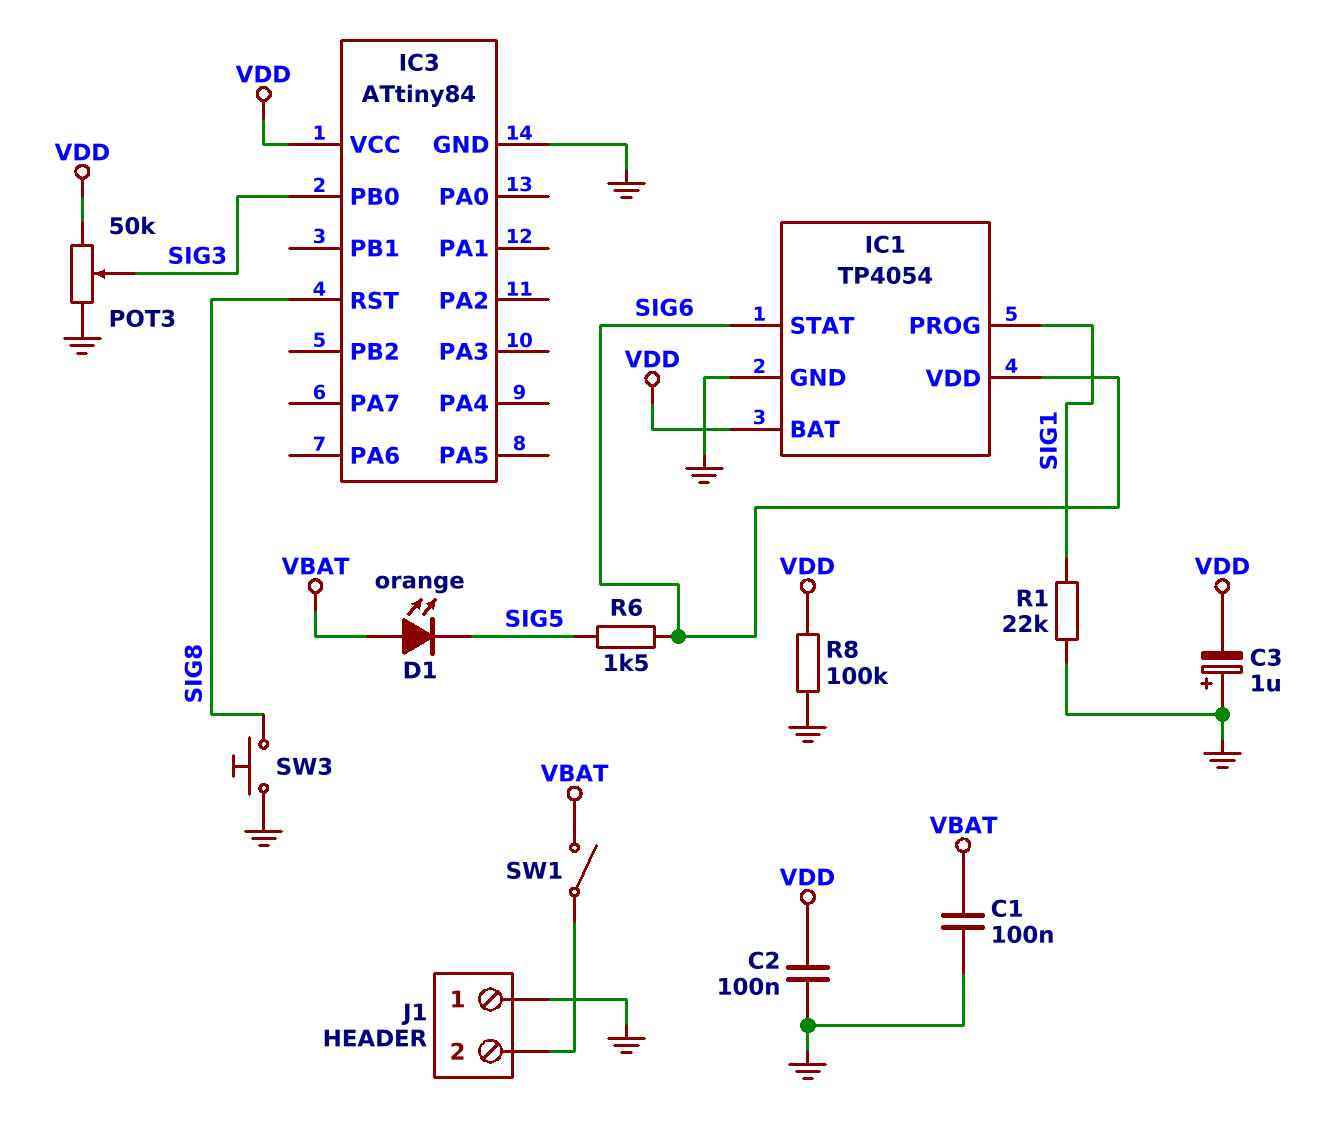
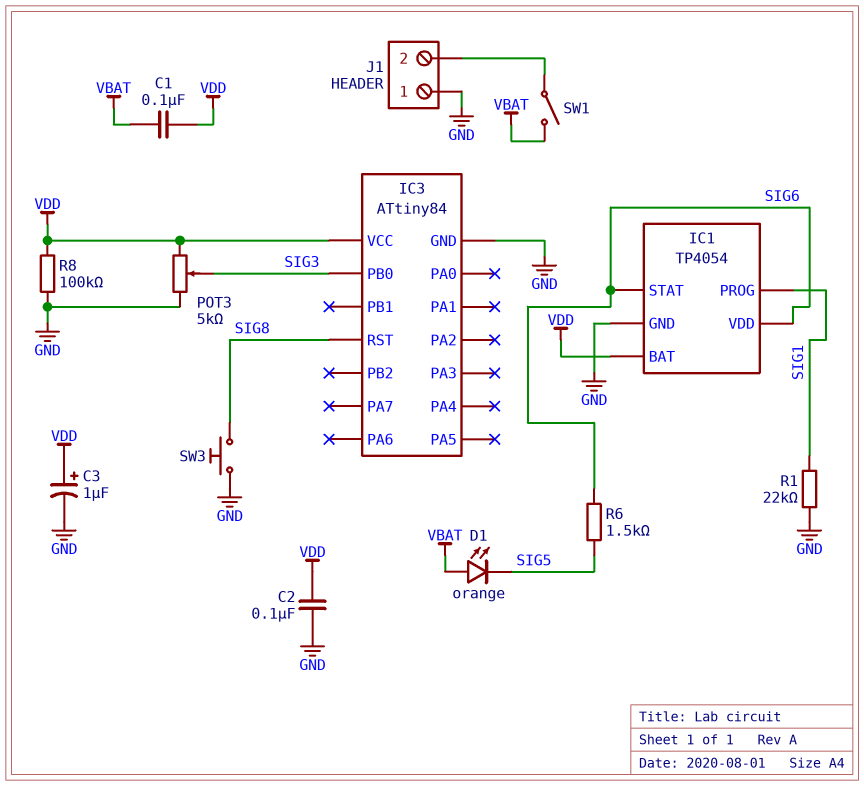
C1: 100nF (GND, VBAT) -> 100nF (VBAT, VDD)
C3: 1uF (plus GND, minus VDD) -> 1uF (plus VDD, minus GND)
POT3: 50k (GND, VDD, wiper SIG3) -> 5k (GND, VDD, wiper SIG3)

